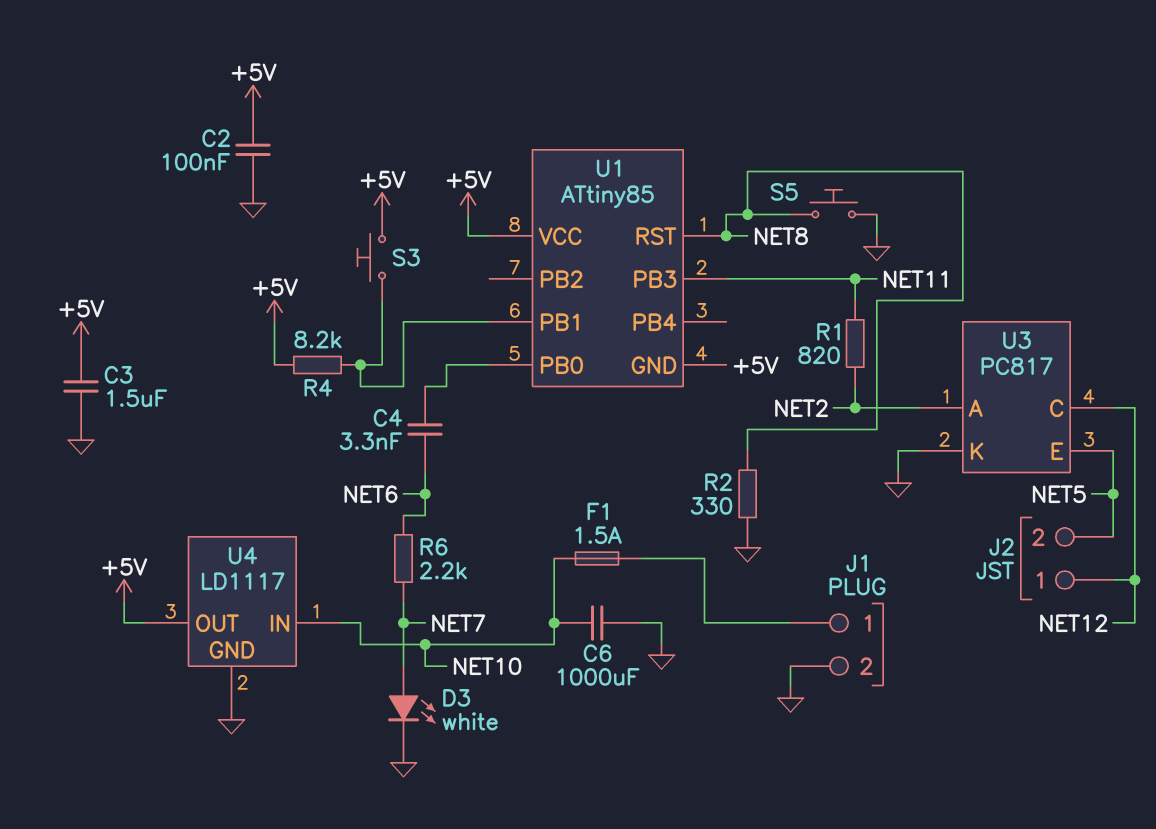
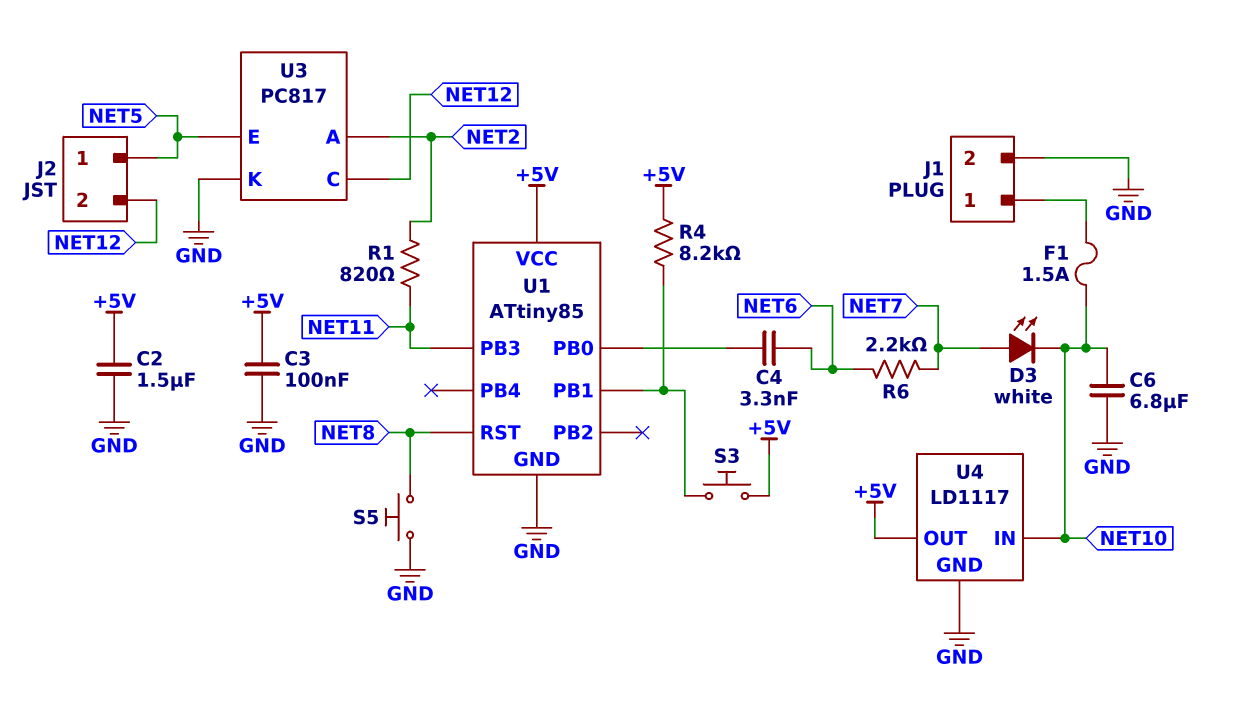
C2: 100nF (+5V, GND) -> 1.5uF (+5V, GND)
C3: 1.5uF (+5V, GND) -> 100nF (+5V, GND)
C6: 1000uF (GND, NET10) -> 6.8uF (GND, NET10)
D3: LED white (A NET7, K GND) -> LED white (A NET7, K NET10)
J2 pin 1: NET12 -> NET5
J2 pin 2: NET5 -> NET12
R2: 330 (GND, NET8) -> none
U1 pin GND: +5V -> GND

